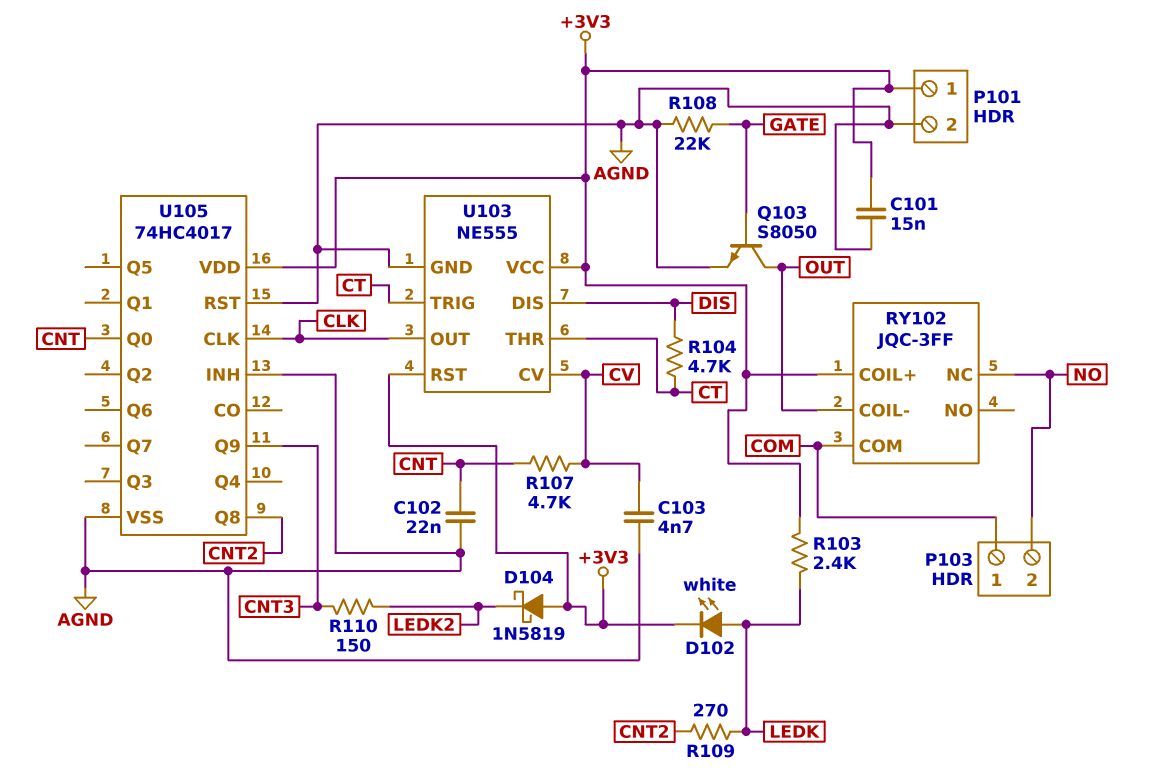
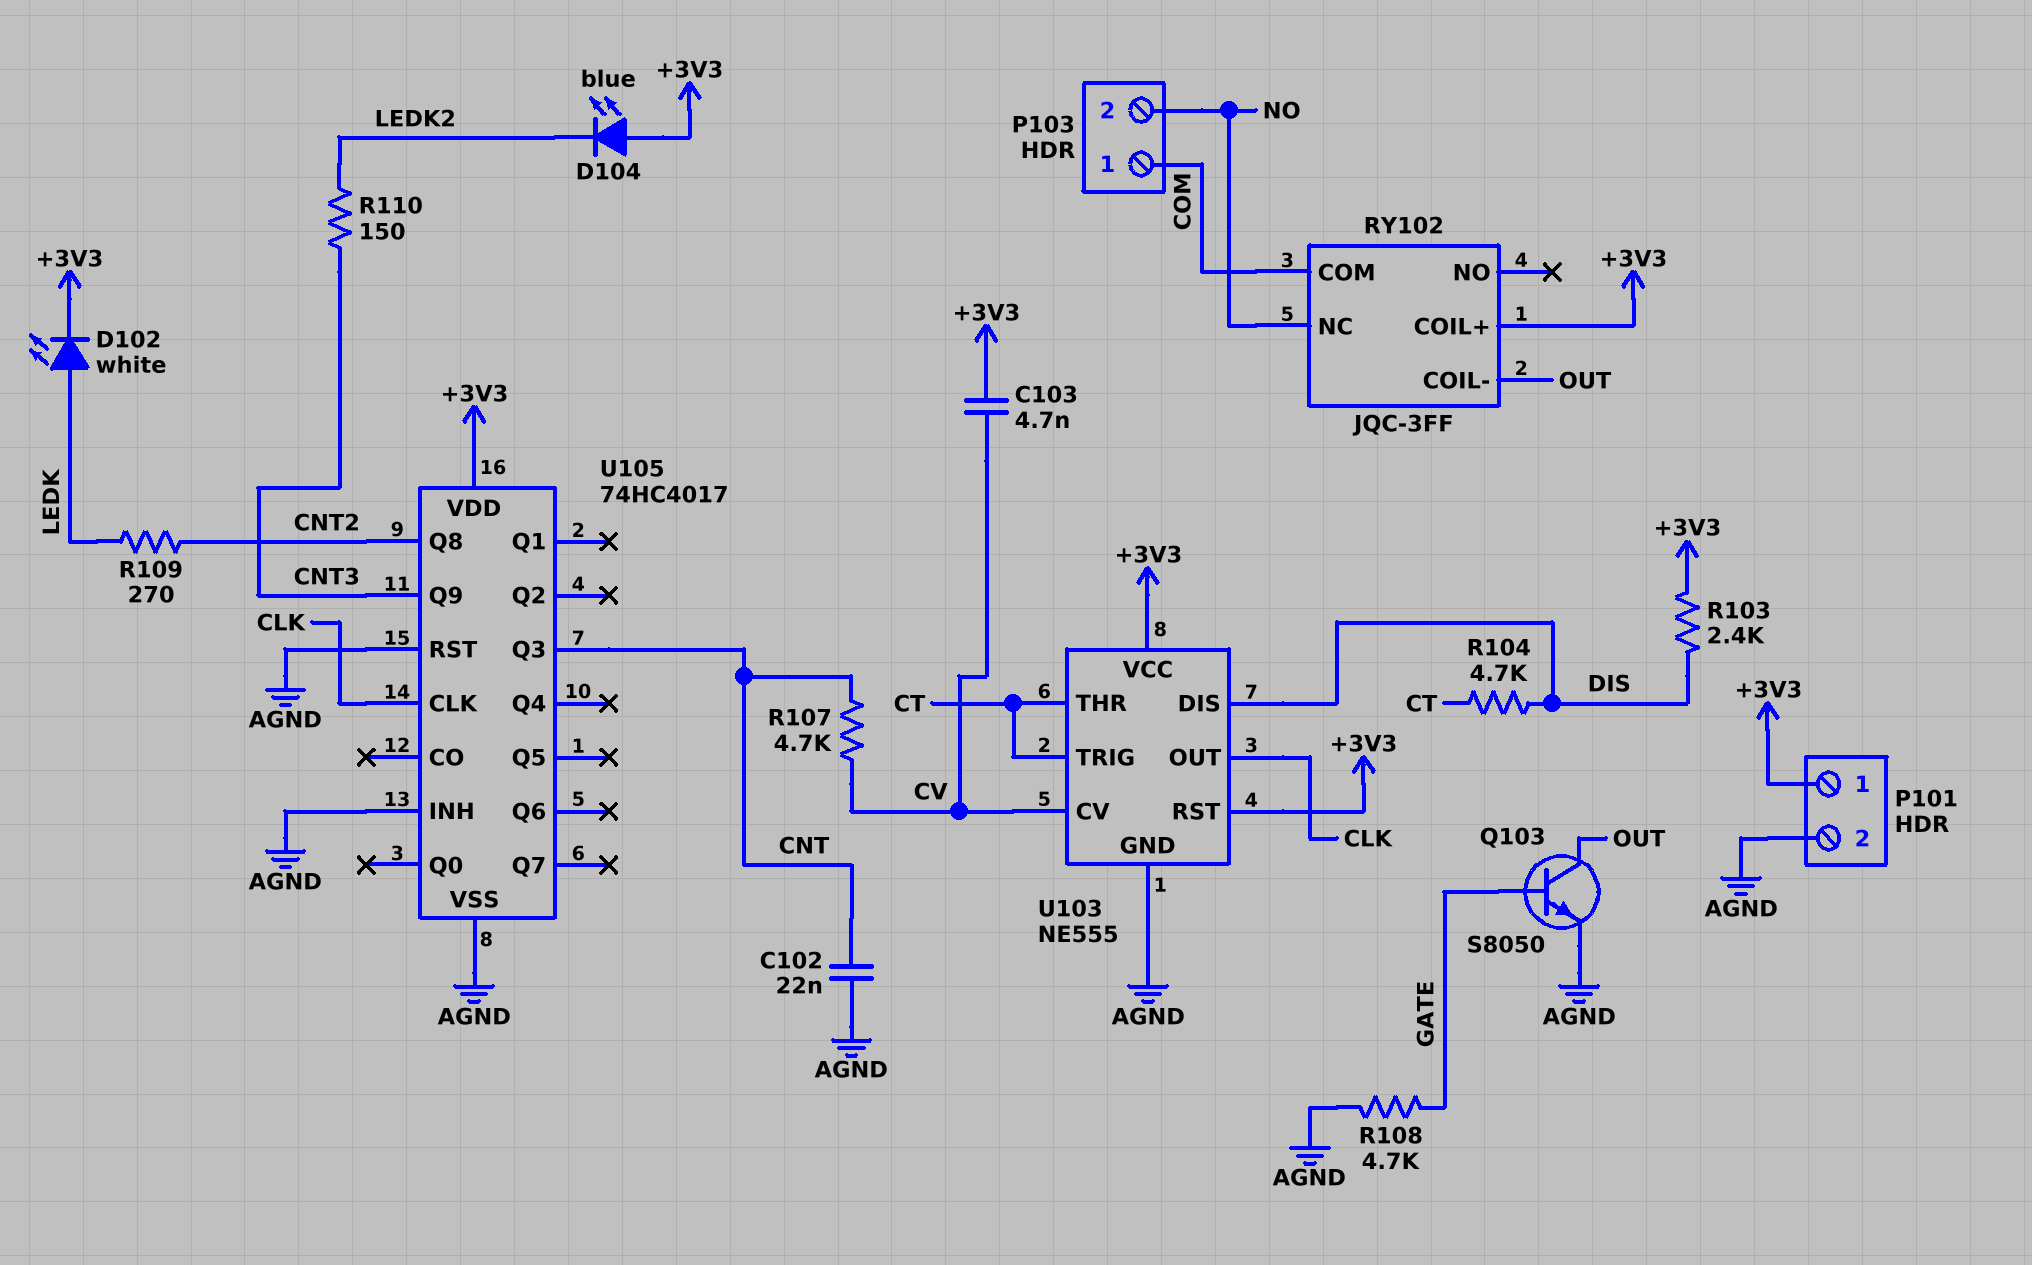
C101: 15nF (+3V3, AGND) -> none
C103: 4.7nF (AGND, CV) -> 4.7nF (+3V3, CV)
D104: schottky 1N5819 (A +3V3, K LEDK2) -> LED blue (A +3V3, K LEDK2)
R103: 2.4k (+3V3, LEDK) -> 2.4k (+3V3, DIS)
R108: 22k (AGND, GATE) -> 4.7k (AGND, GATE)
U105 pin Q0: CNT -> none
U105 pin Q3: none -> CNT

